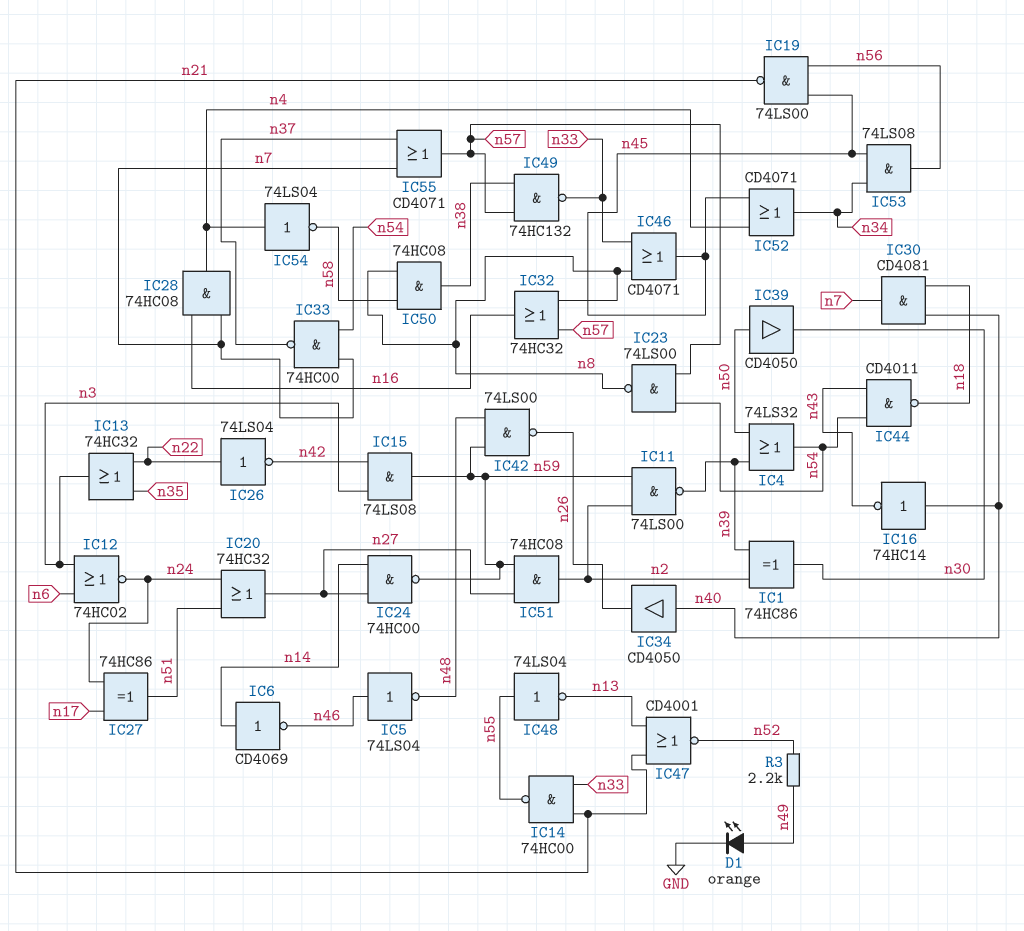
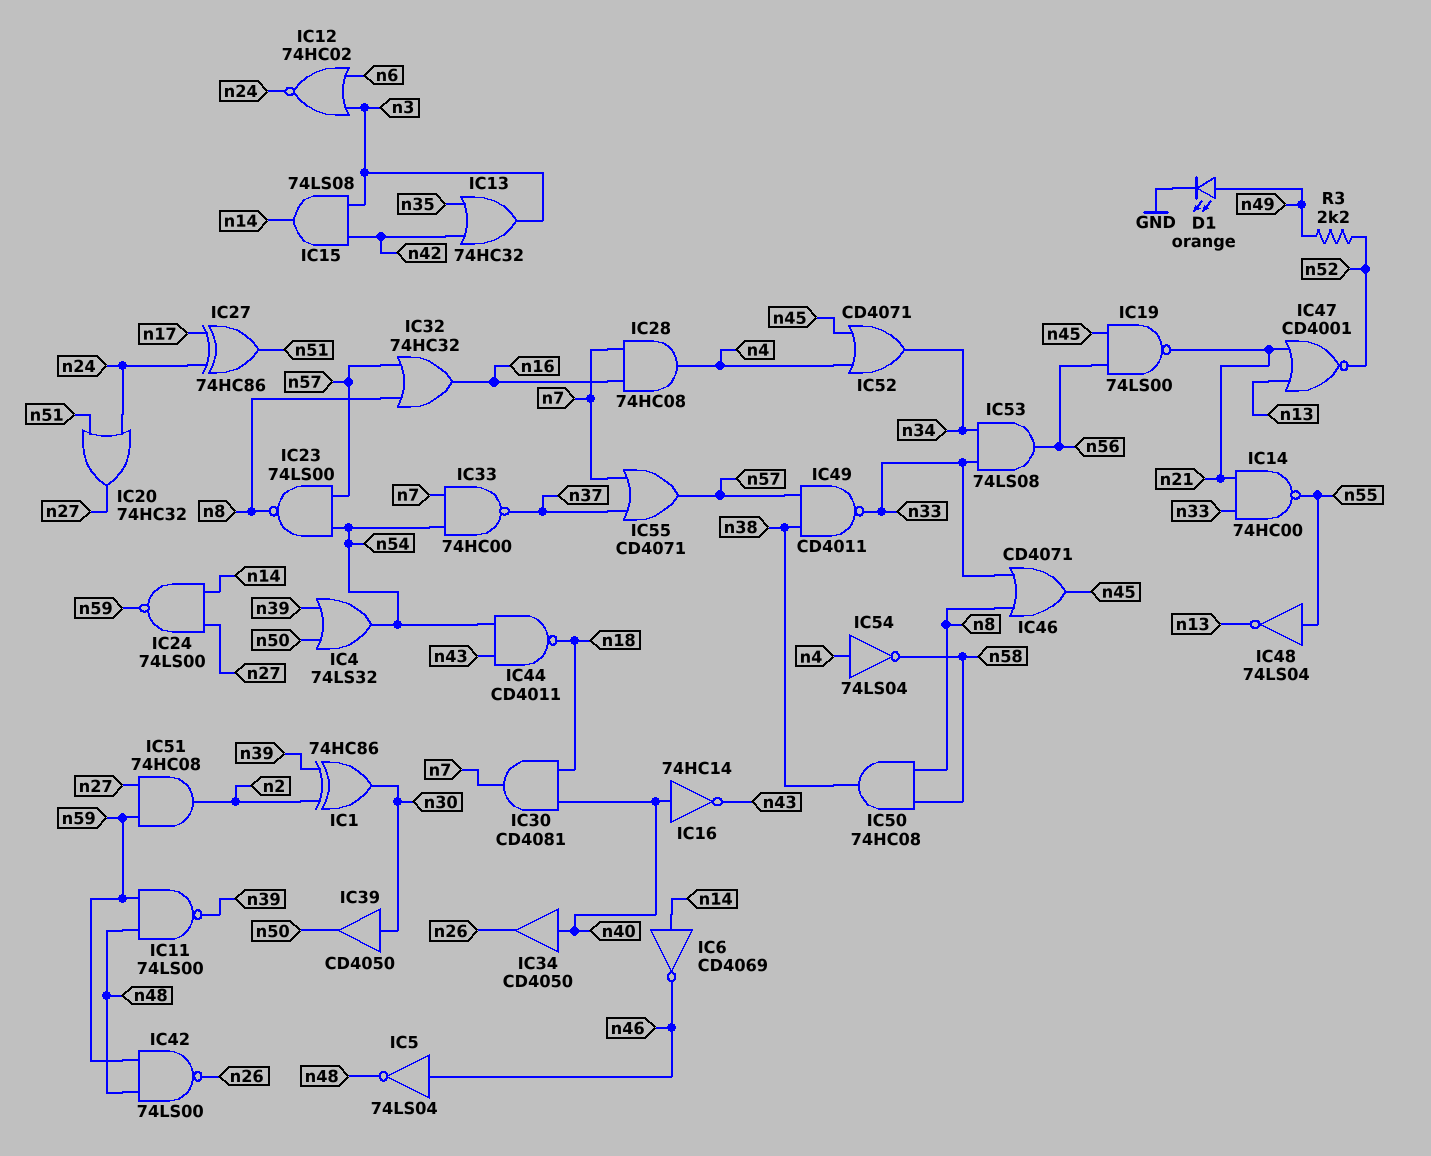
IC11: NAND 74LS00 (in n2, in n59, out n39) -> NAND 74LS00 (in n48, in n59, out n39)
IC13: OR 74HC32 (in n22, in n35, out n3) -> OR 74HC32 (in n35, in n42, out n3)
IC15: AND 74LS08 (in n3, in n42, out n59) -> AND 74LS08 (in n3, in n42, out n14)
IC24: NAND 74HC00 (in n14, in n27, out n59) -> NAND 74LS00 (in n14, in n27, out n59)
IC26: NOT 74LS04 (in n22, out n42) -> none
IC39: buffer CD4050 (in n50, out n30) -> buffer CD4050 (in n30, out n50)
IC49: NAND 74HC132 (in n38, in n57, out n33) -> NAND CD4011 (in n38, in n57, out n33)
IC53: AND 74LS08 (in n34, in n45, out n56) -> AND 74LS08 (in n33, in n34, out n56)

